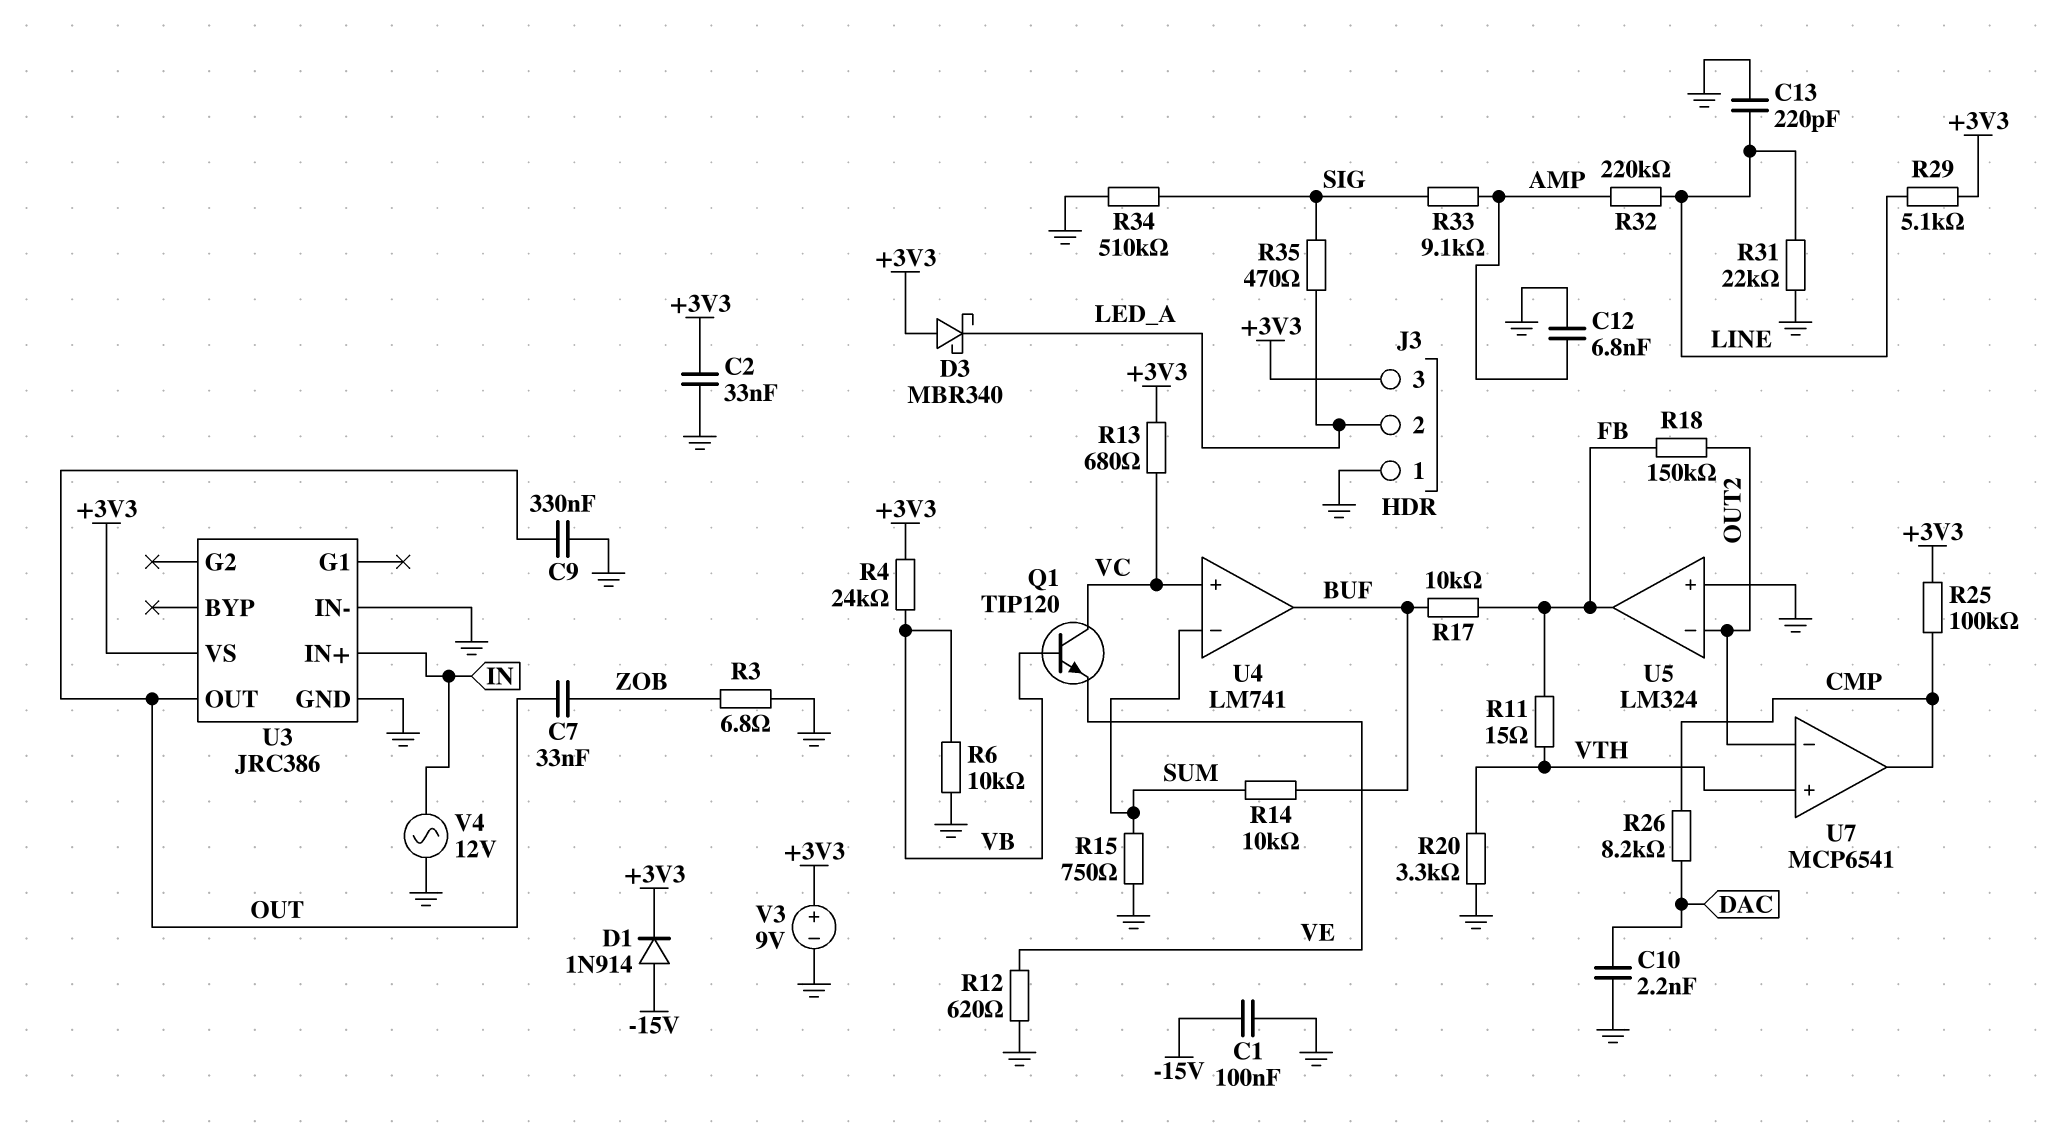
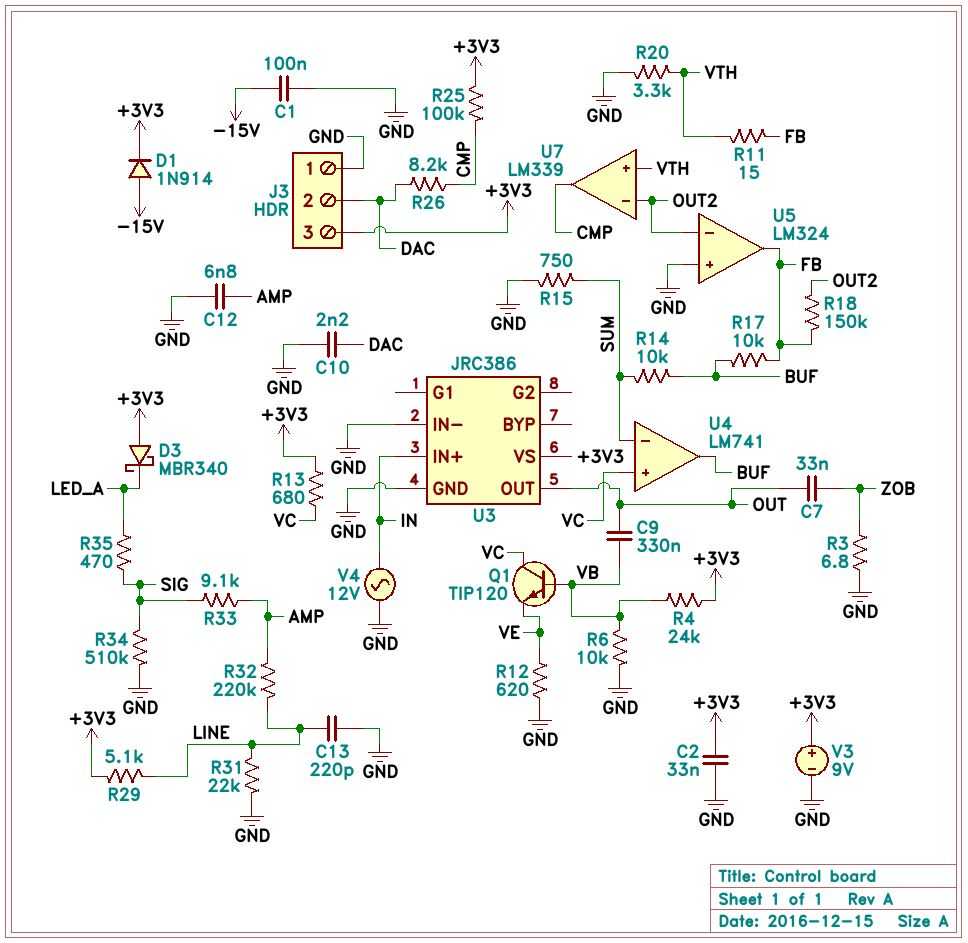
C9: 330nF (GND, OUT) -> 330nF (OUT, VB)
J3 pin 2: LED_A -> DAC
U7: MCP6541 -> LM339

